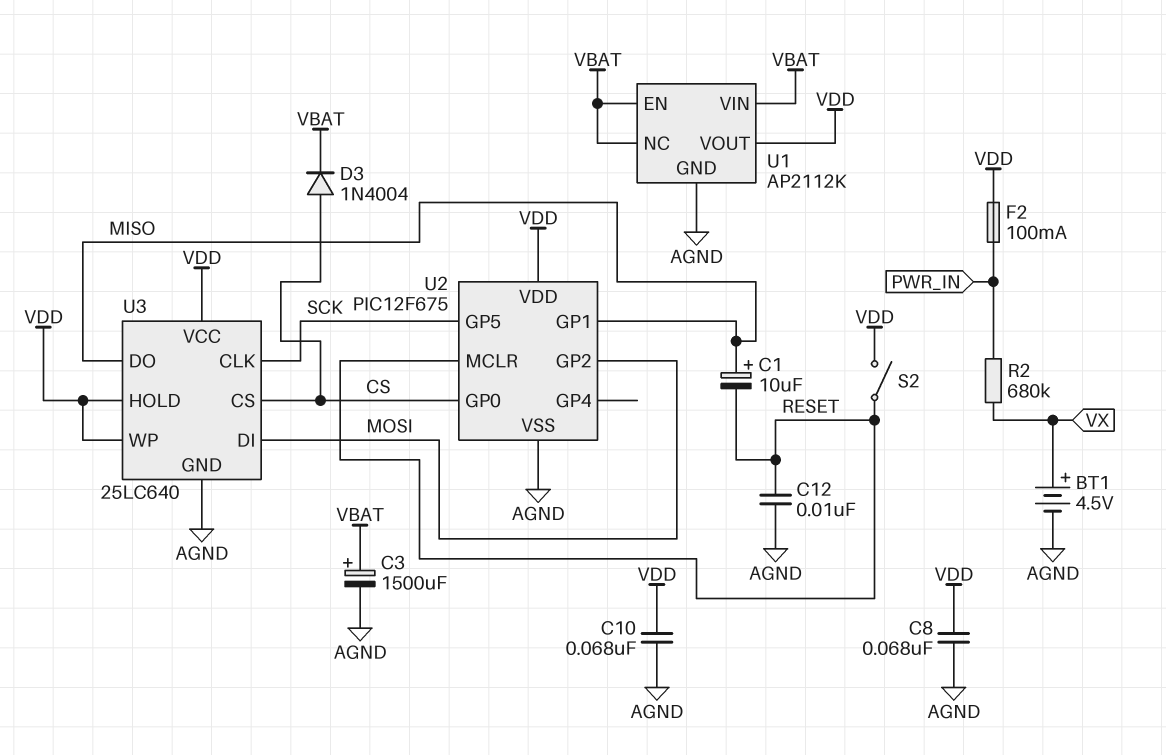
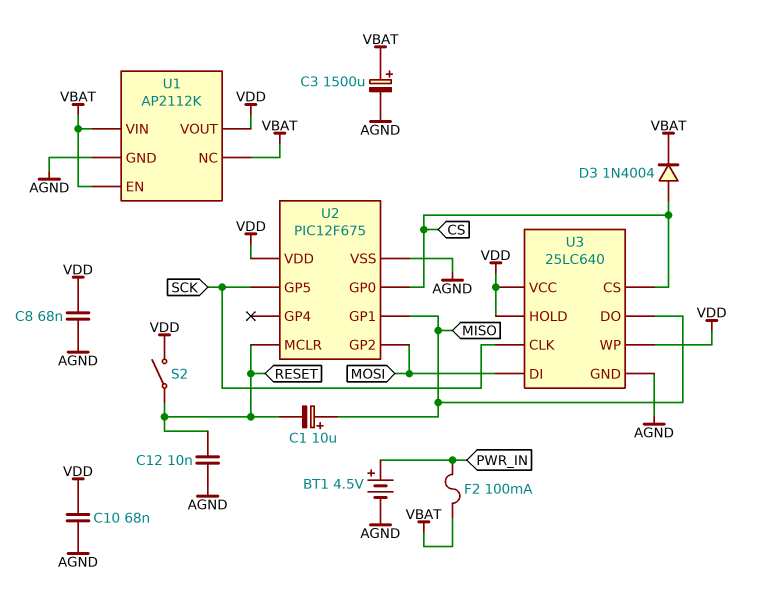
BT1: 4.5V (plus VX, minus AGND) -> 4.5V (plus PWR_IN, minus AGND)
F2: 100mA (PWR_IN, VDD) -> 100mA (PWR_IN, VBAT)
R2: 680k (PWR_IN, VX) -> none

